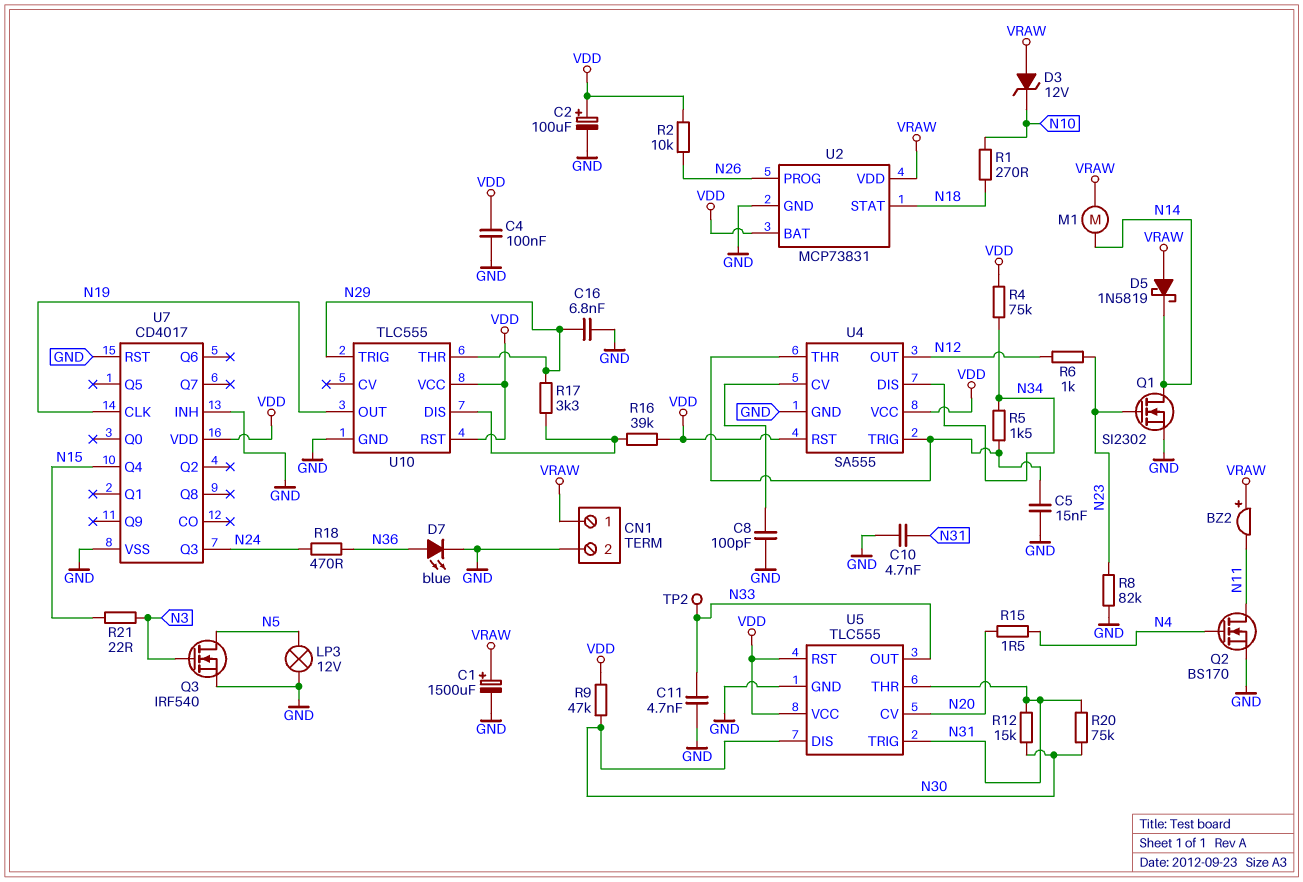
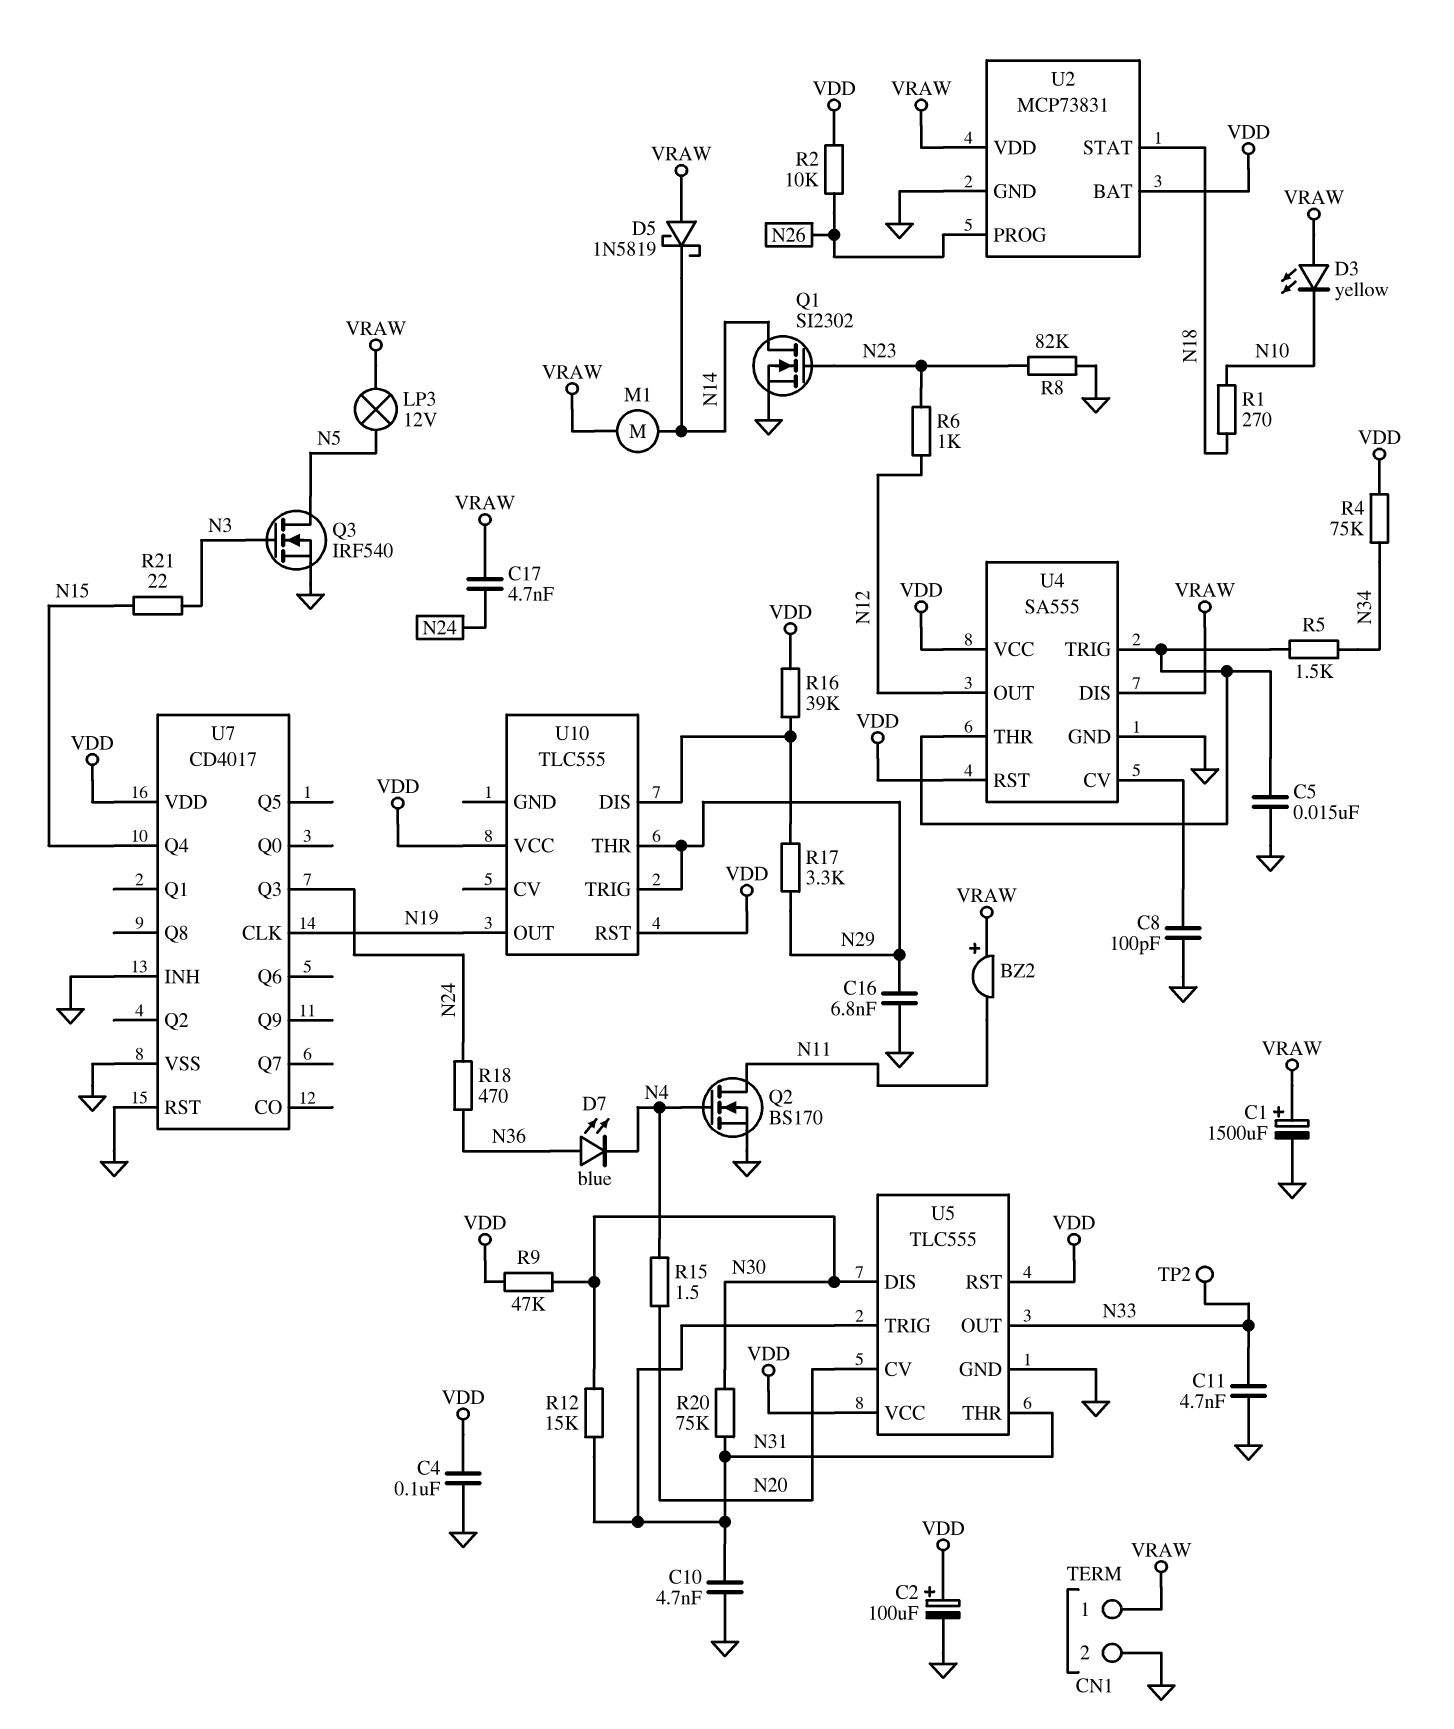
C17: none -> 4.7nF (N24, VRAW)
D3: zener 12V (A VRAW, K N10) -> LED yellow (A VRAW, K N10)
D7: LED blue (A N36, K GND) -> LED blue (A N36, K N4)
LP3: lamp 12V (GND, N5) -> lamp 12V (N5, VRAW)
U4 pin DIS: N34 -> VRAW
U10 pin GND: GND -> none

